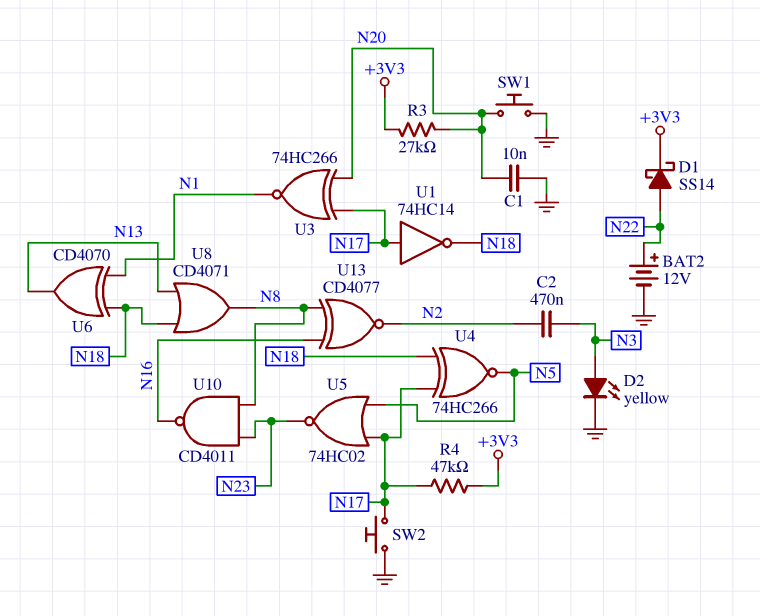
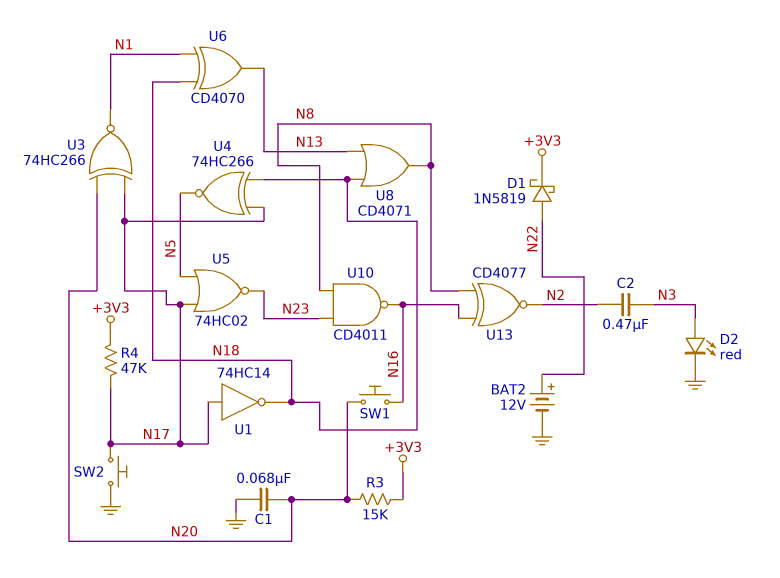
C1: 10nF (GND, N20) -> 68nF (GND, N20)
D1: schottky SS14 (A N22, K +3V3) -> schottky 1N5819 (A N22, K +3V3)
D2: LED yellow (A N3, K GND) -> LED red (A N3, K GND)
R3: 27k (+3V3, N20) -> 15k (+3V3, N20)
SW1: button (GND, N20) -> button (N16, N20)

